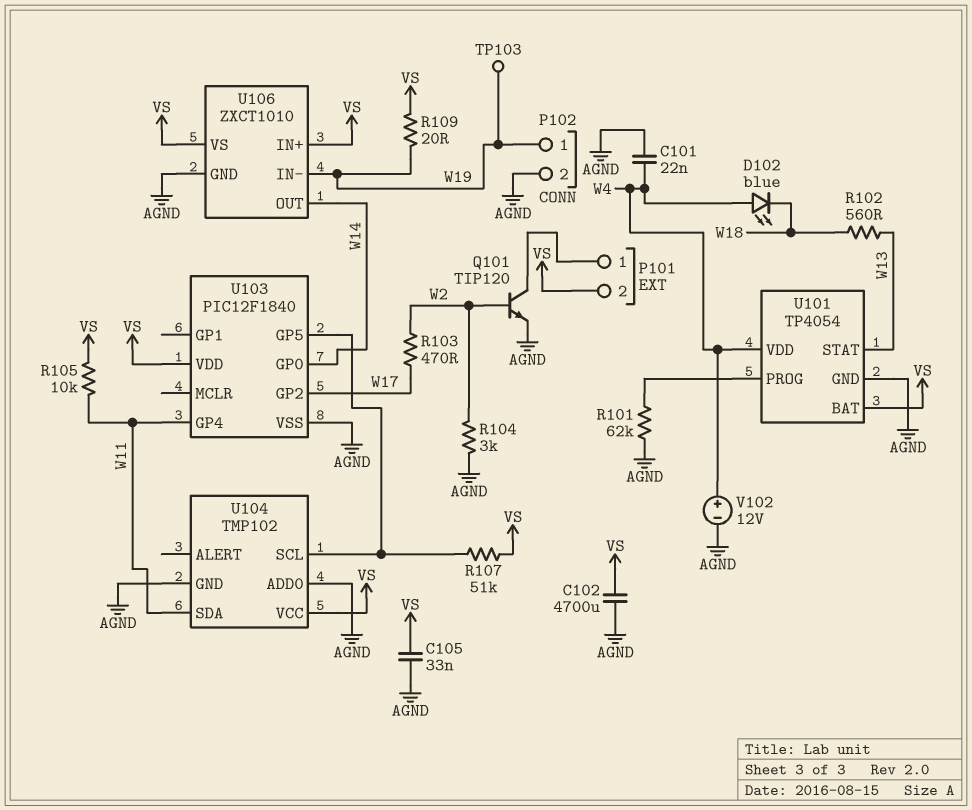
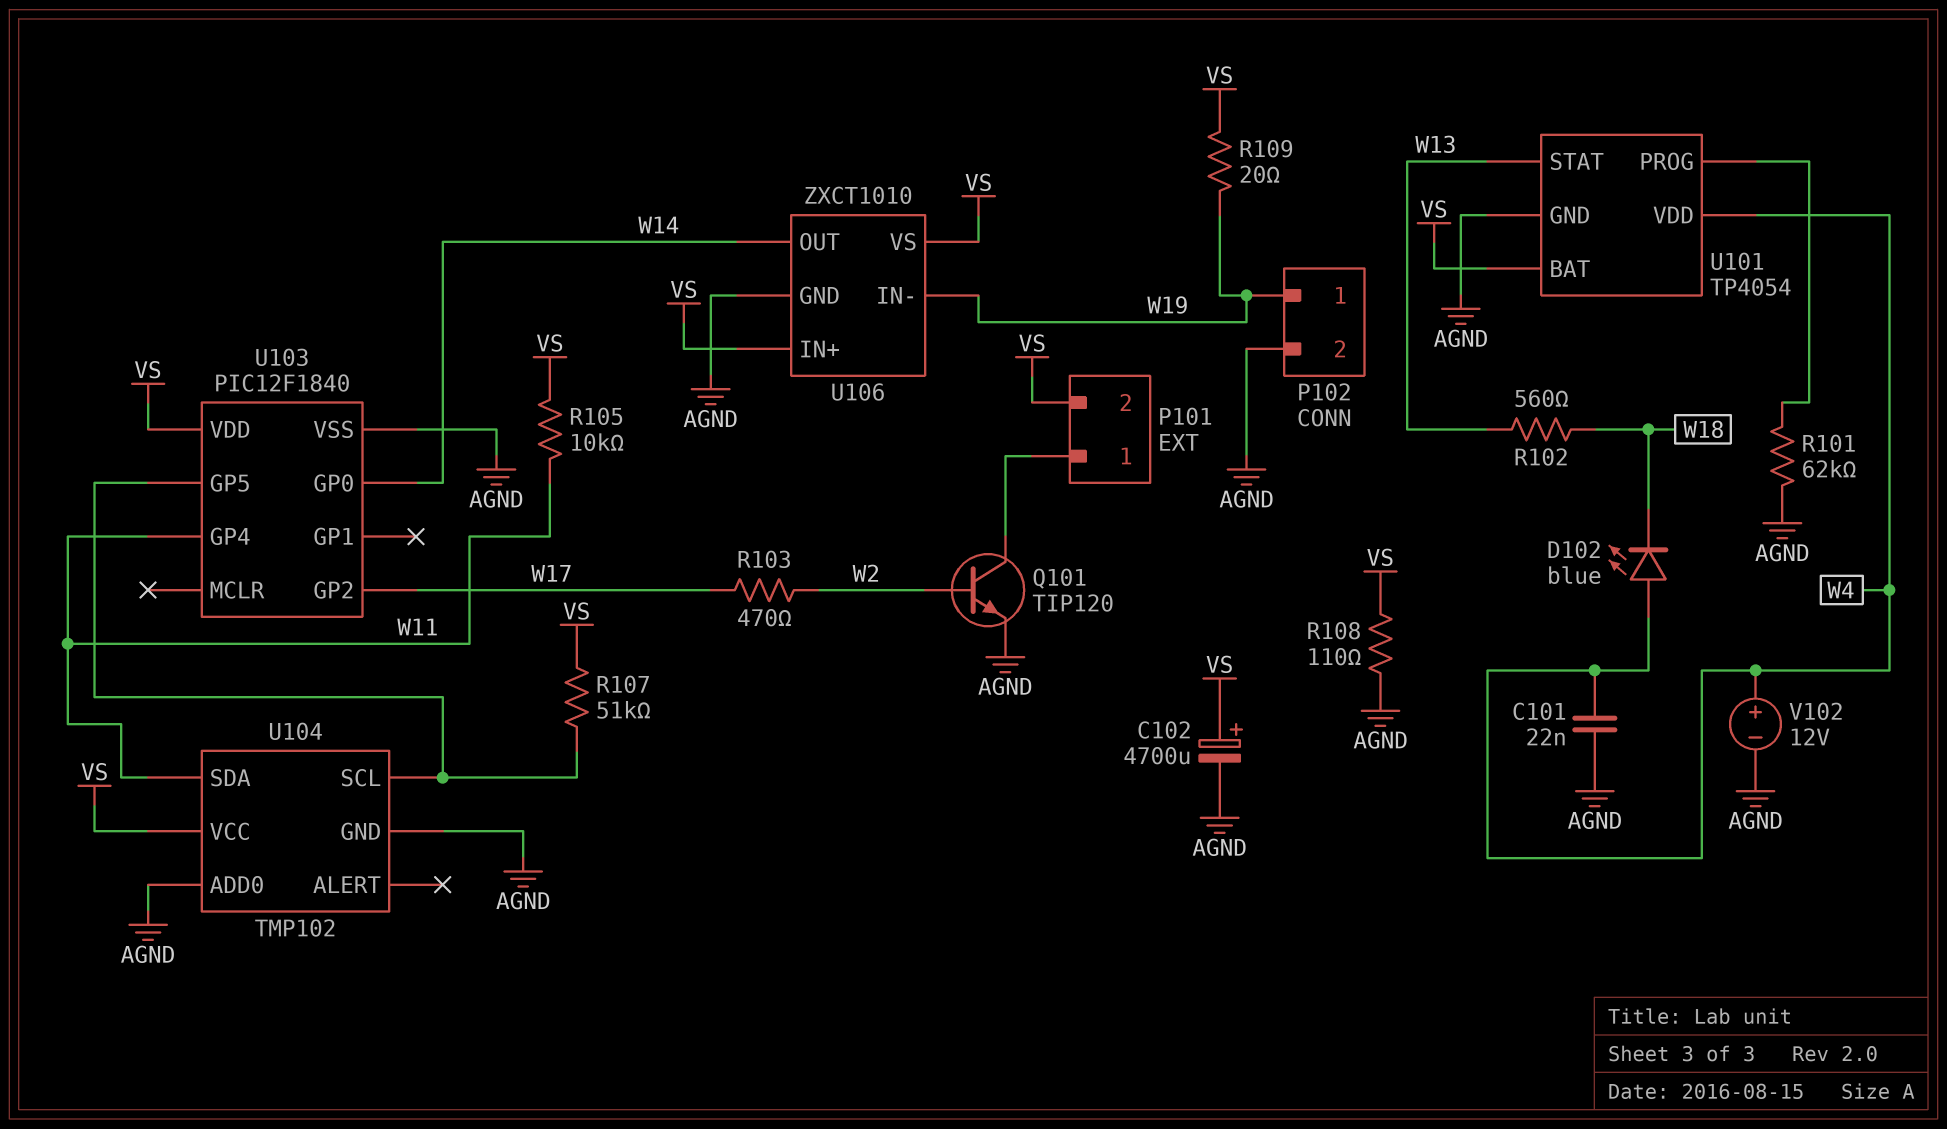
C102: 4700uF (AGND, VS) -> 4700uF (plus VS, minus AGND)
C105: 33nF (AGND, VS) -> none
R104: 3k (AGND, W2) -> none
R108: none -> 110 (AGND, VS)
TP103: test point (W19) -> none

